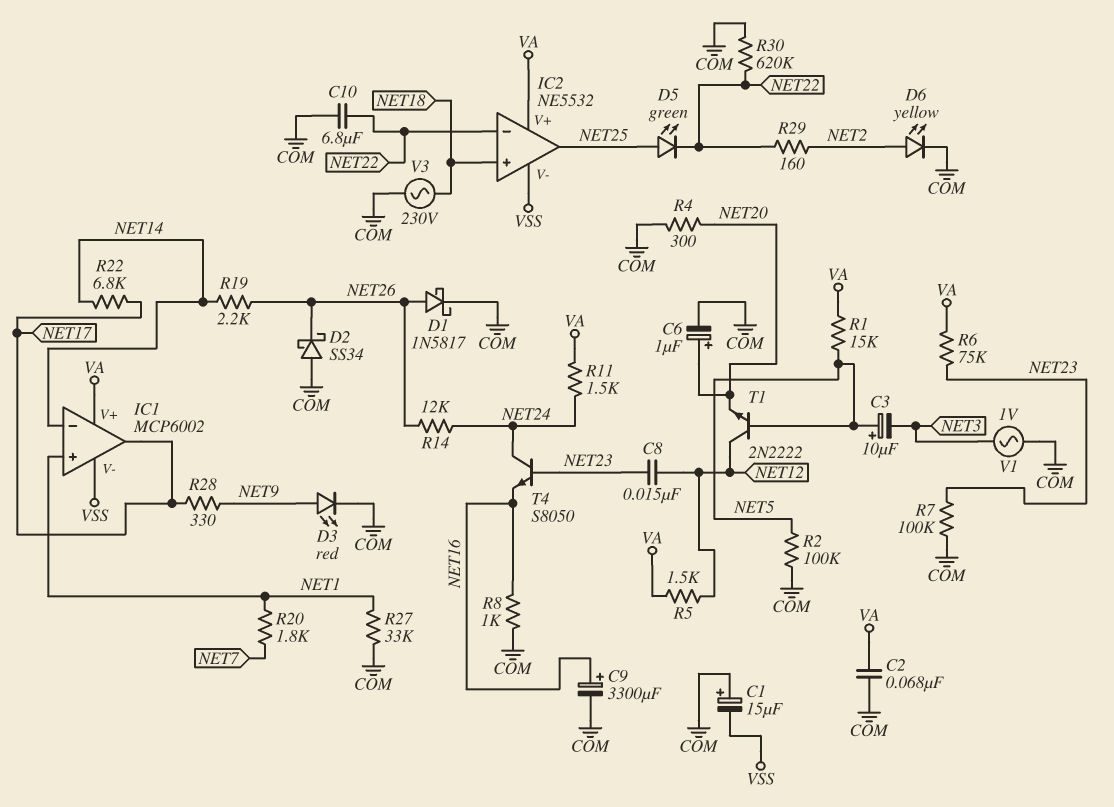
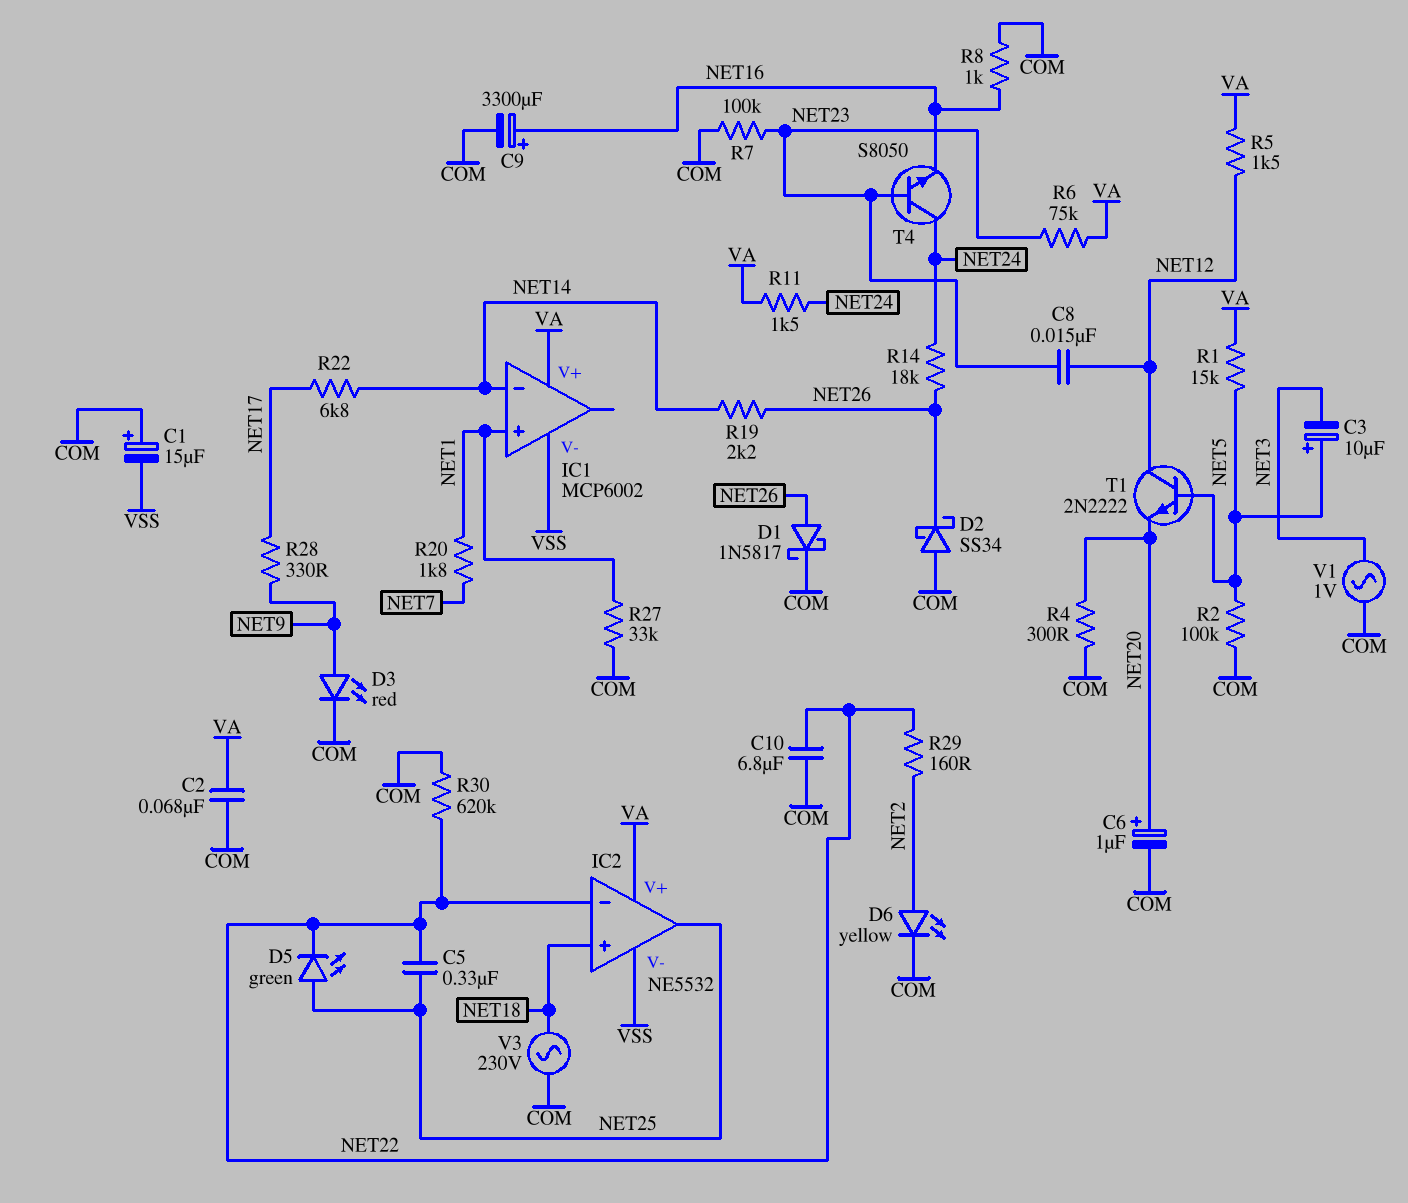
C5: none -> 330nF (NET22, NET25)
IC1 pin out: NET17 -> none
R14: 12k (NET24, NET26) -> 18k (NET24, NET26)

